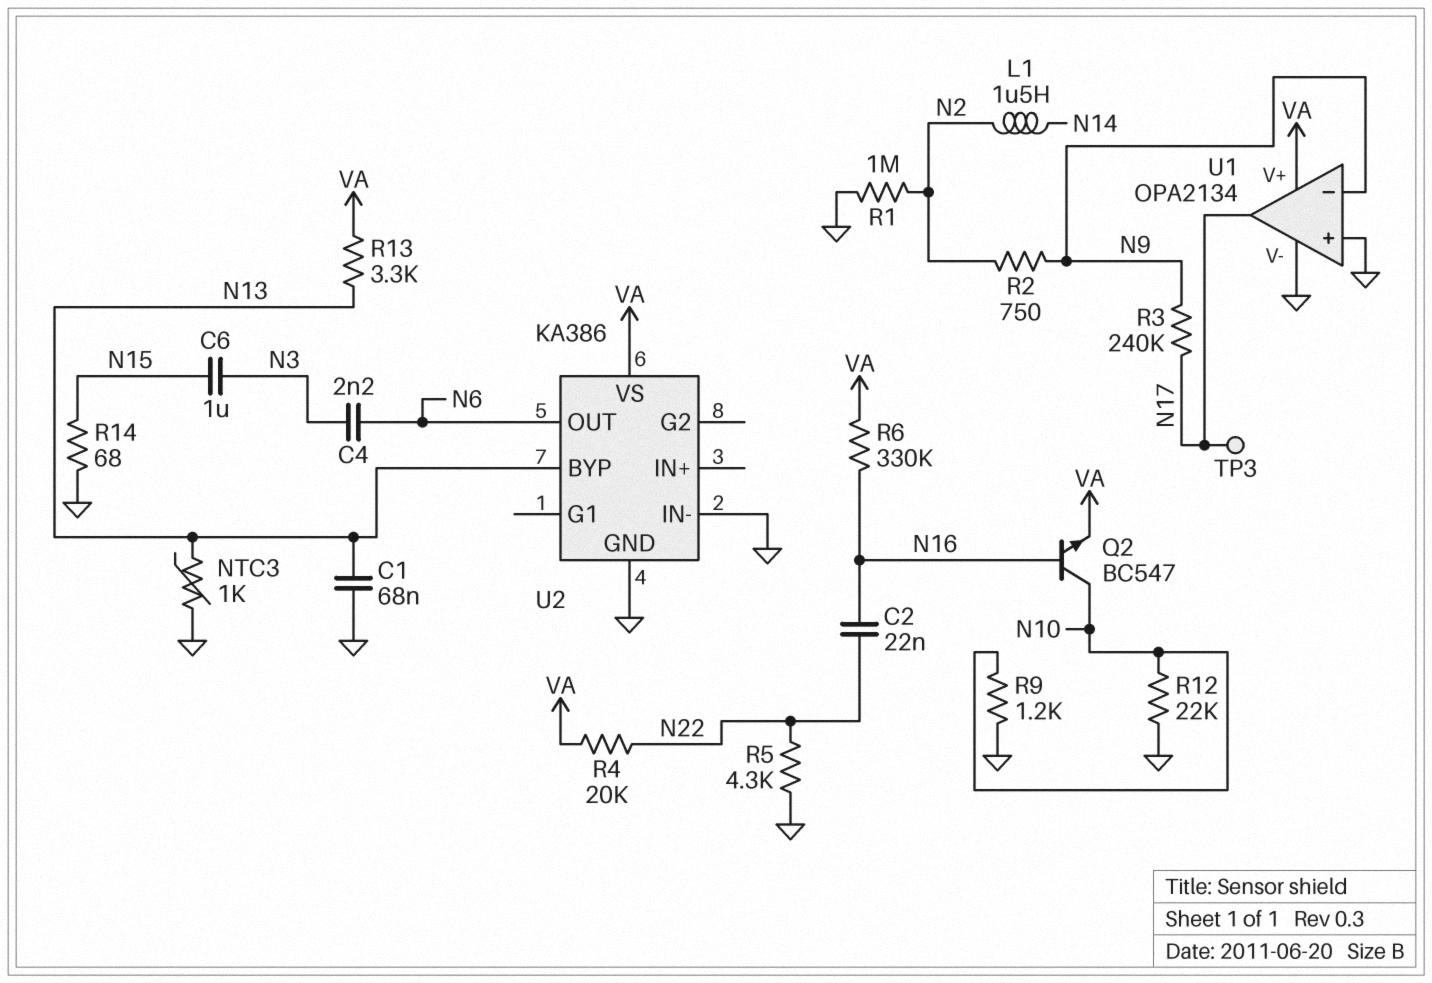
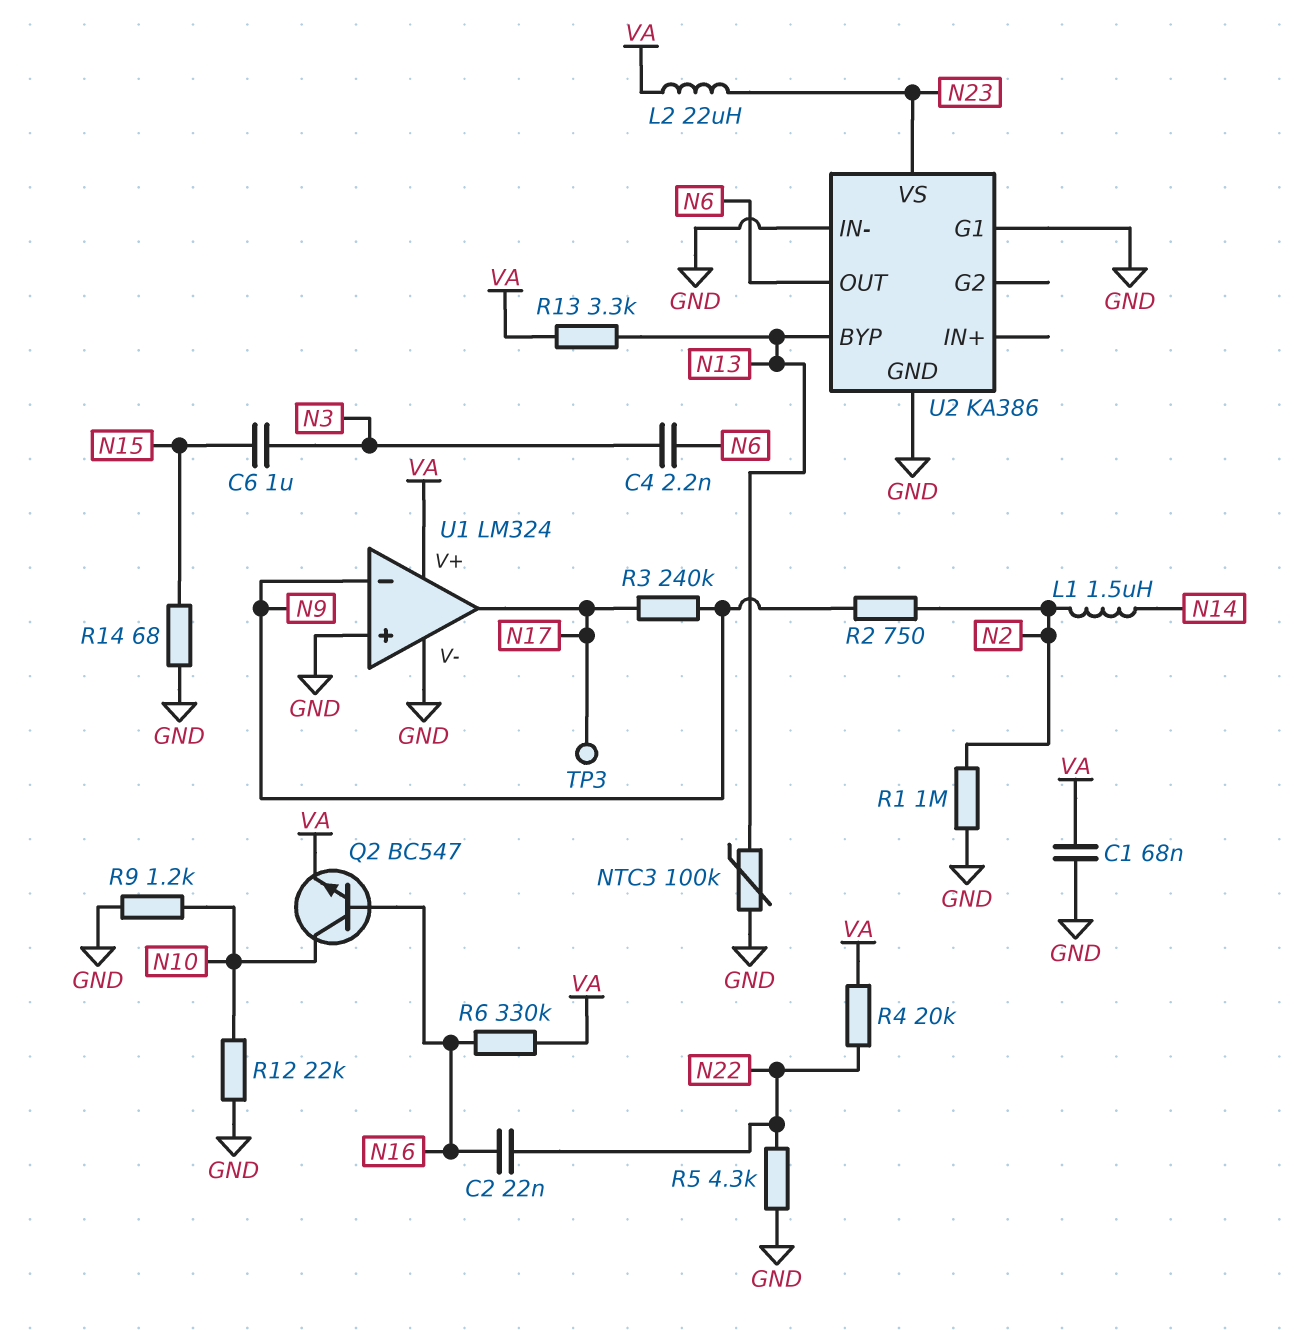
C1: 68nF (GND, N13) -> 68nF (GND, VA)
L2: none -> 22uH (N23, VA)
NTC3: 1k (GND, N13) -> 100k (GND, N13)
U1: OPA2134 -> LM324
U2 pin G1: none -> GND
U2 pin VS: VA -> N23

